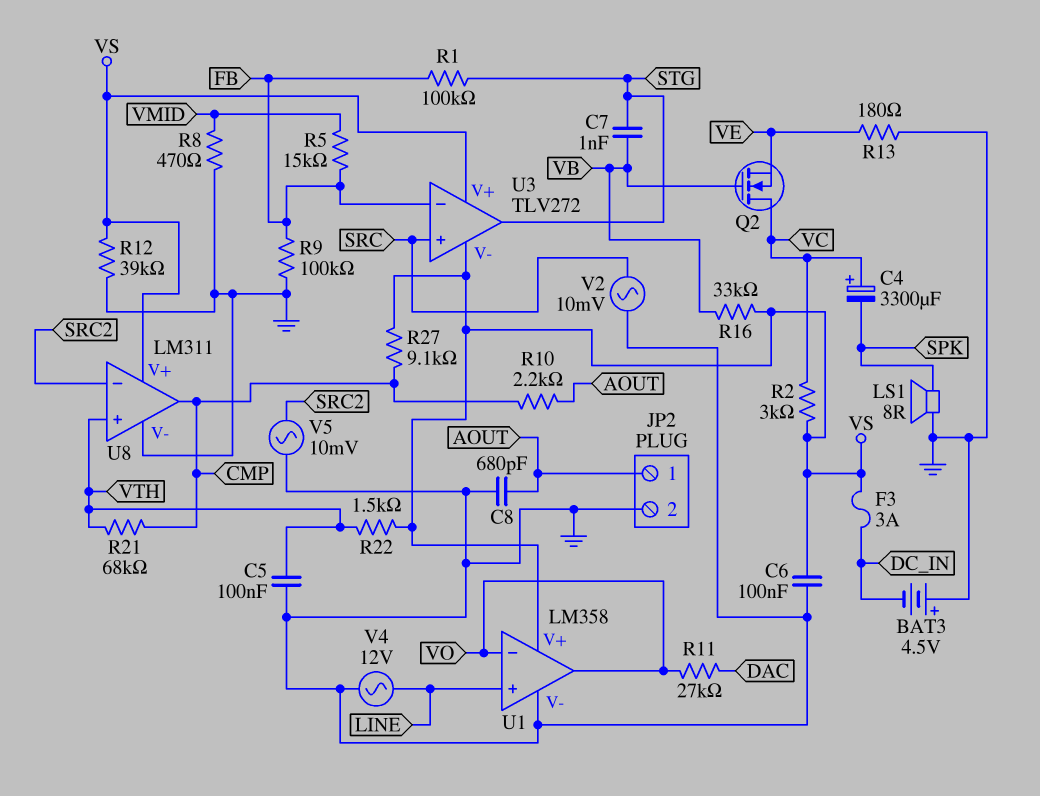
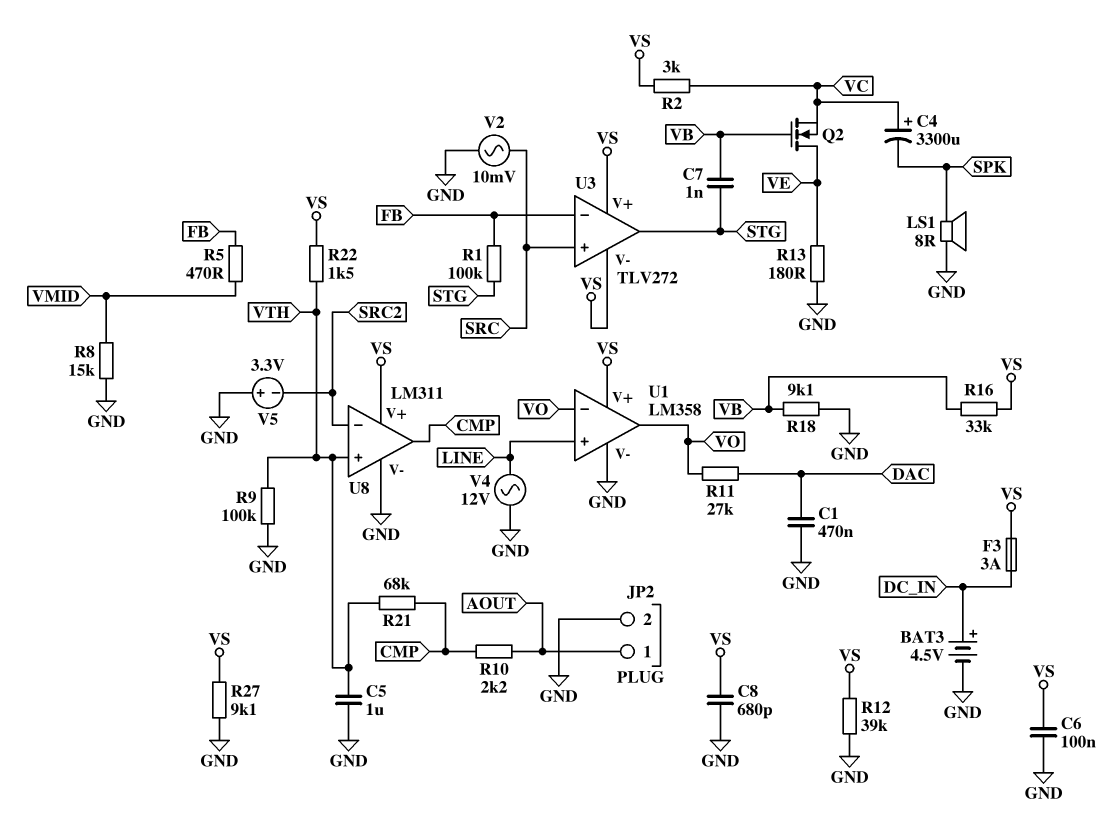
BAT3: 4.5V (plus GND, minus DC_IN) -> 4.5V (plus DC_IN, minus GND)
C1: none -> 470nF (DAC, GND)
C5: 100nF (GND, VTH) -> 1uF (GND, VTH)
C8: 680pF (AOUT, GND) -> 680pF (GND, VS)
Q2: NMOS (G VB, D VC, S VE) -> NMOS (G VB, D VE, S VC)
R5: 15k (FB, VMID) -> 470 (FB, VMID)
R8: 470 (GND, VMID) -> 15k (GND, VMID)
R9: 100k (FB, GND) -> 100k (GND, VTH)
R18: none -> 9.1k (GND, VB)
R27: 9.1k (CMP, VS) -> 9.1k (GND, VS)
V5: AC 10mV (GND, SRC2) -> 3.3V (plus GND, minus SRC2)

